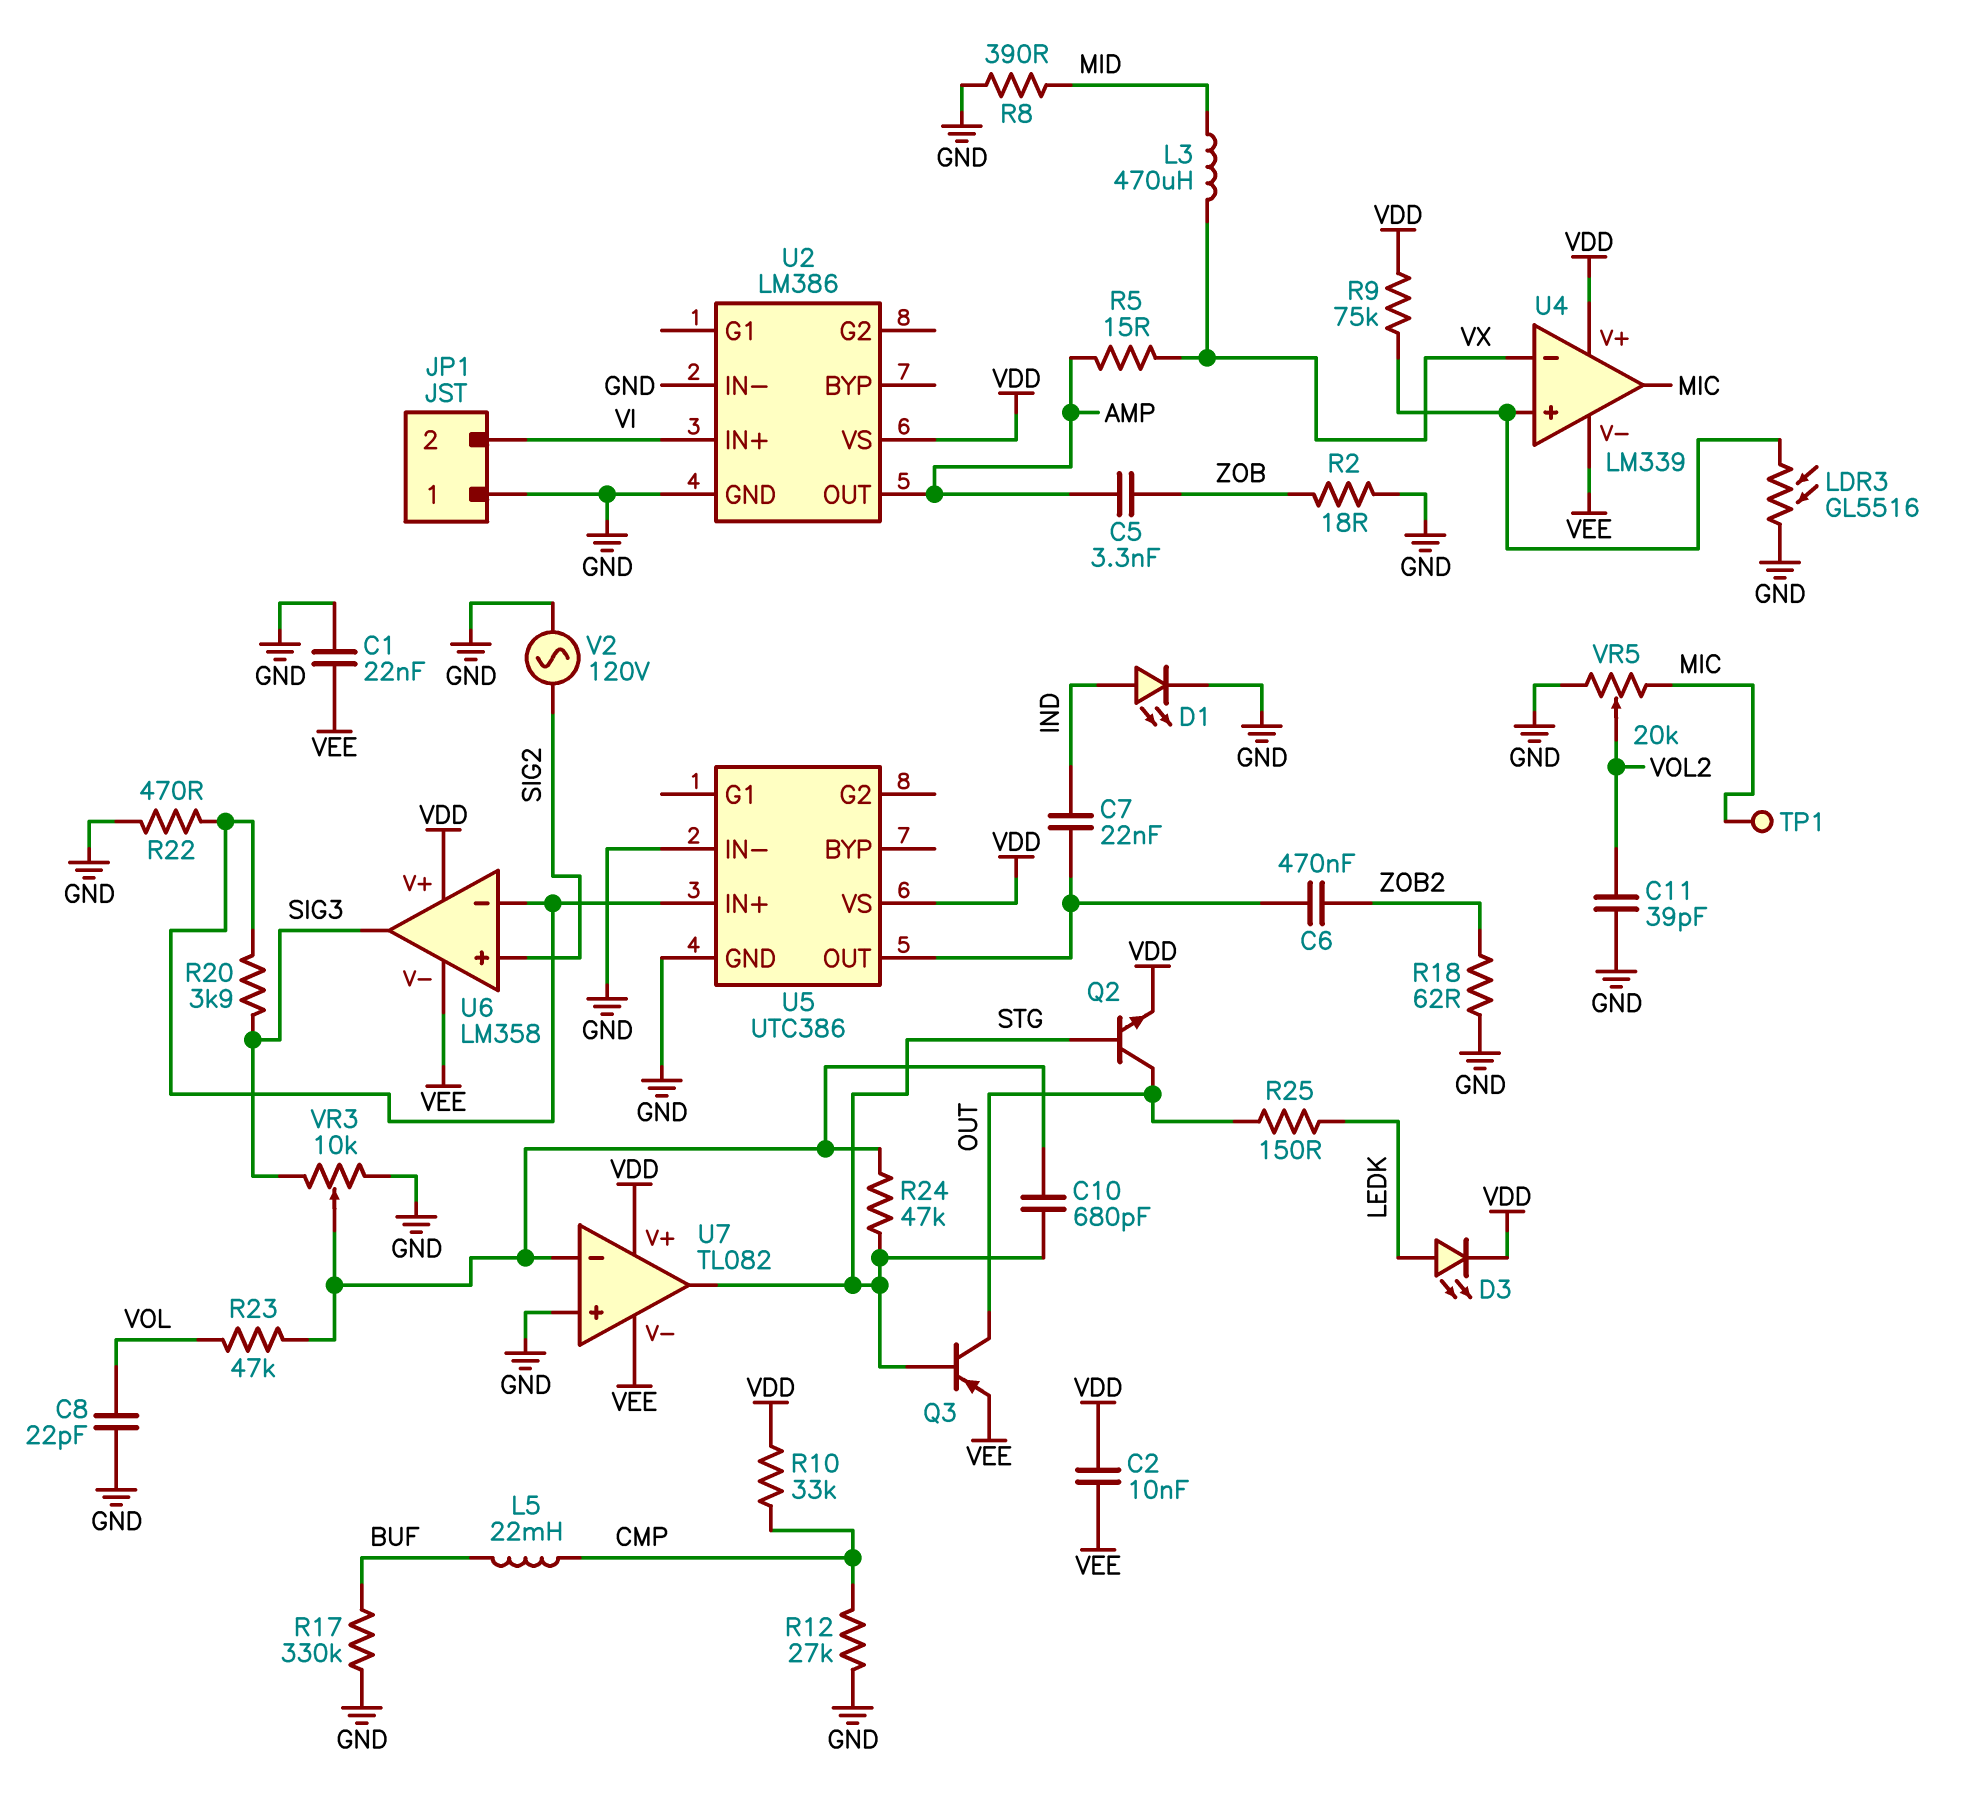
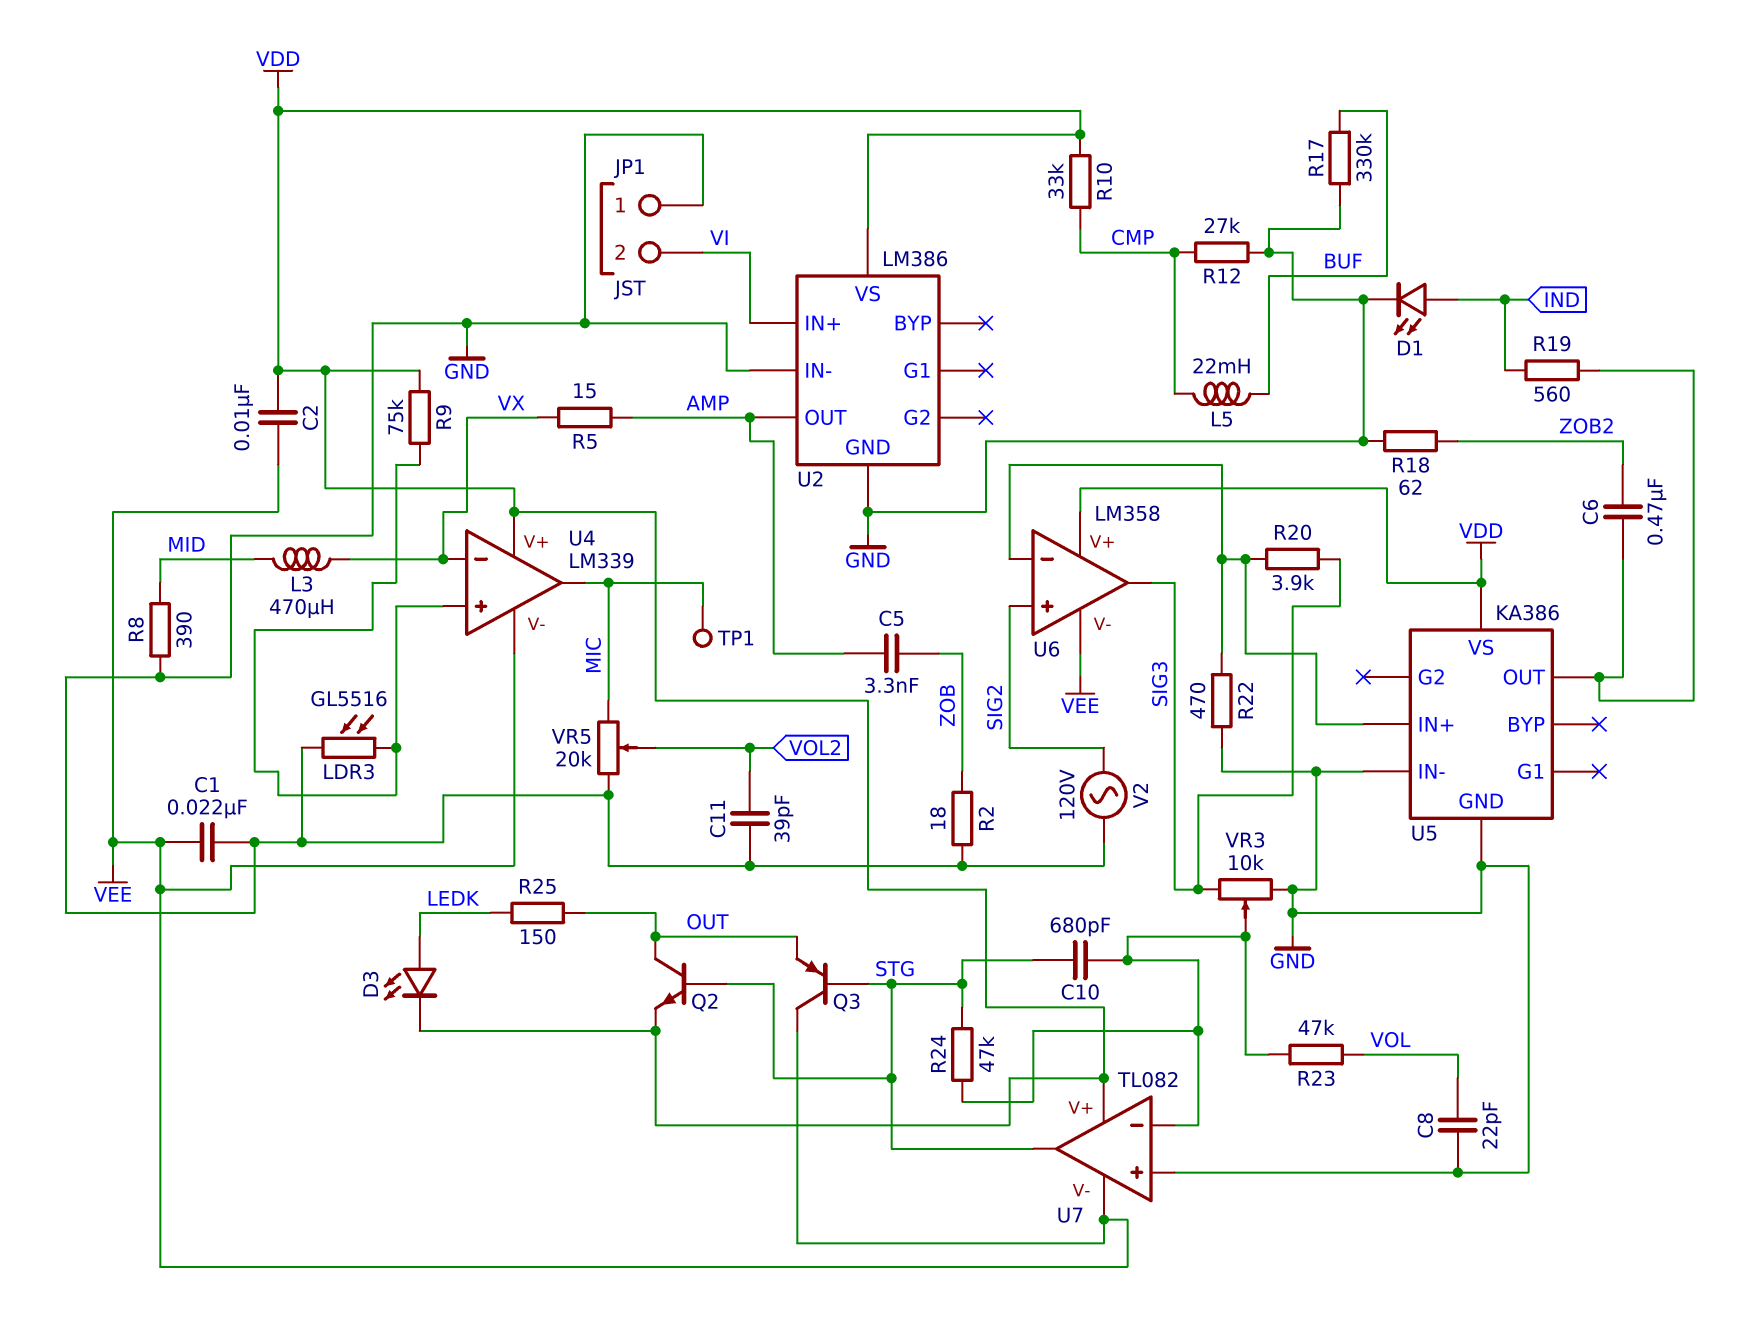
C7: 22nF (IND, U5/OUT) -> none
Q3: PNP (B STG, C OUT, E VEE) -> PNP (B STG, C VEE, E OUT)
R19: none -> 560 (IND, U5/OUT)
U5: UTC386 -> KA386

